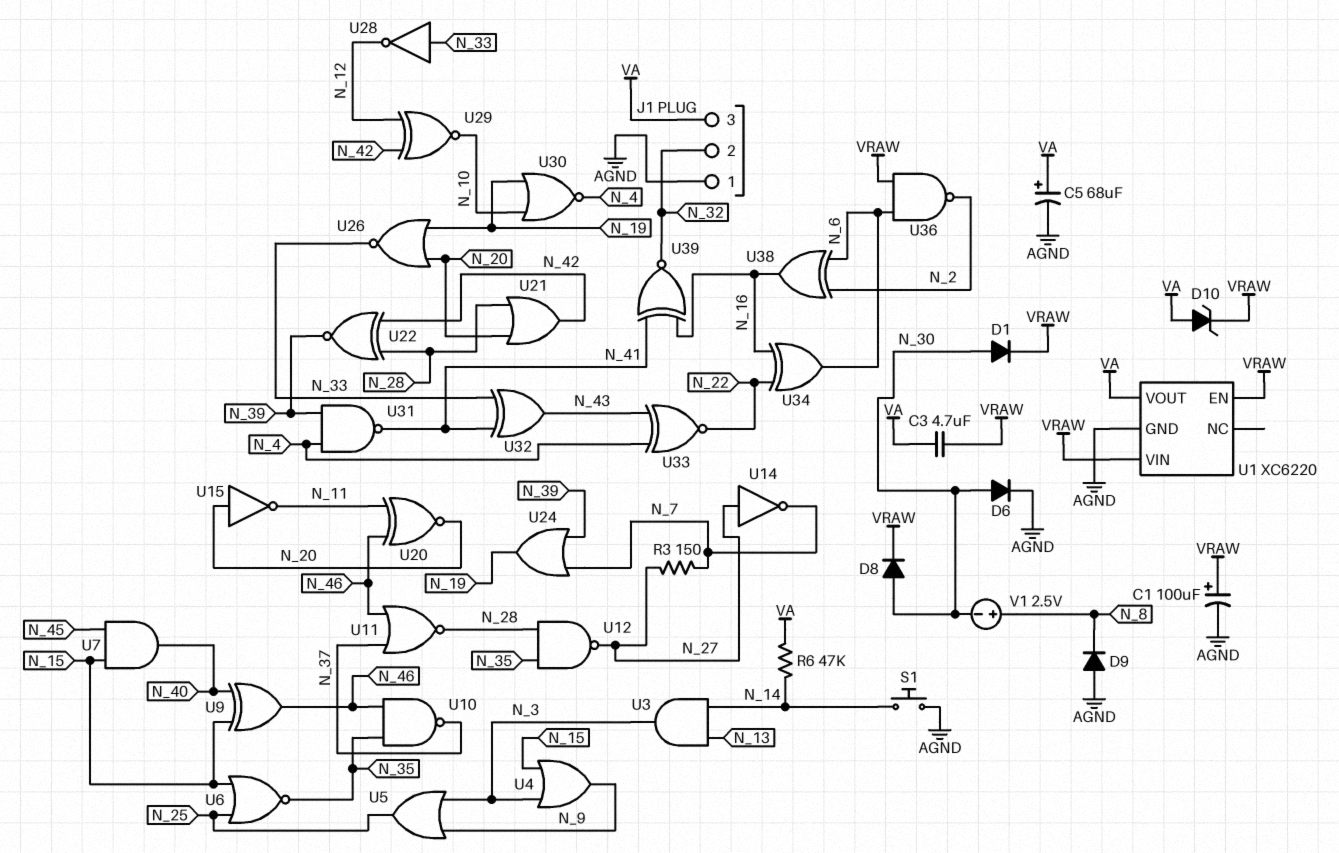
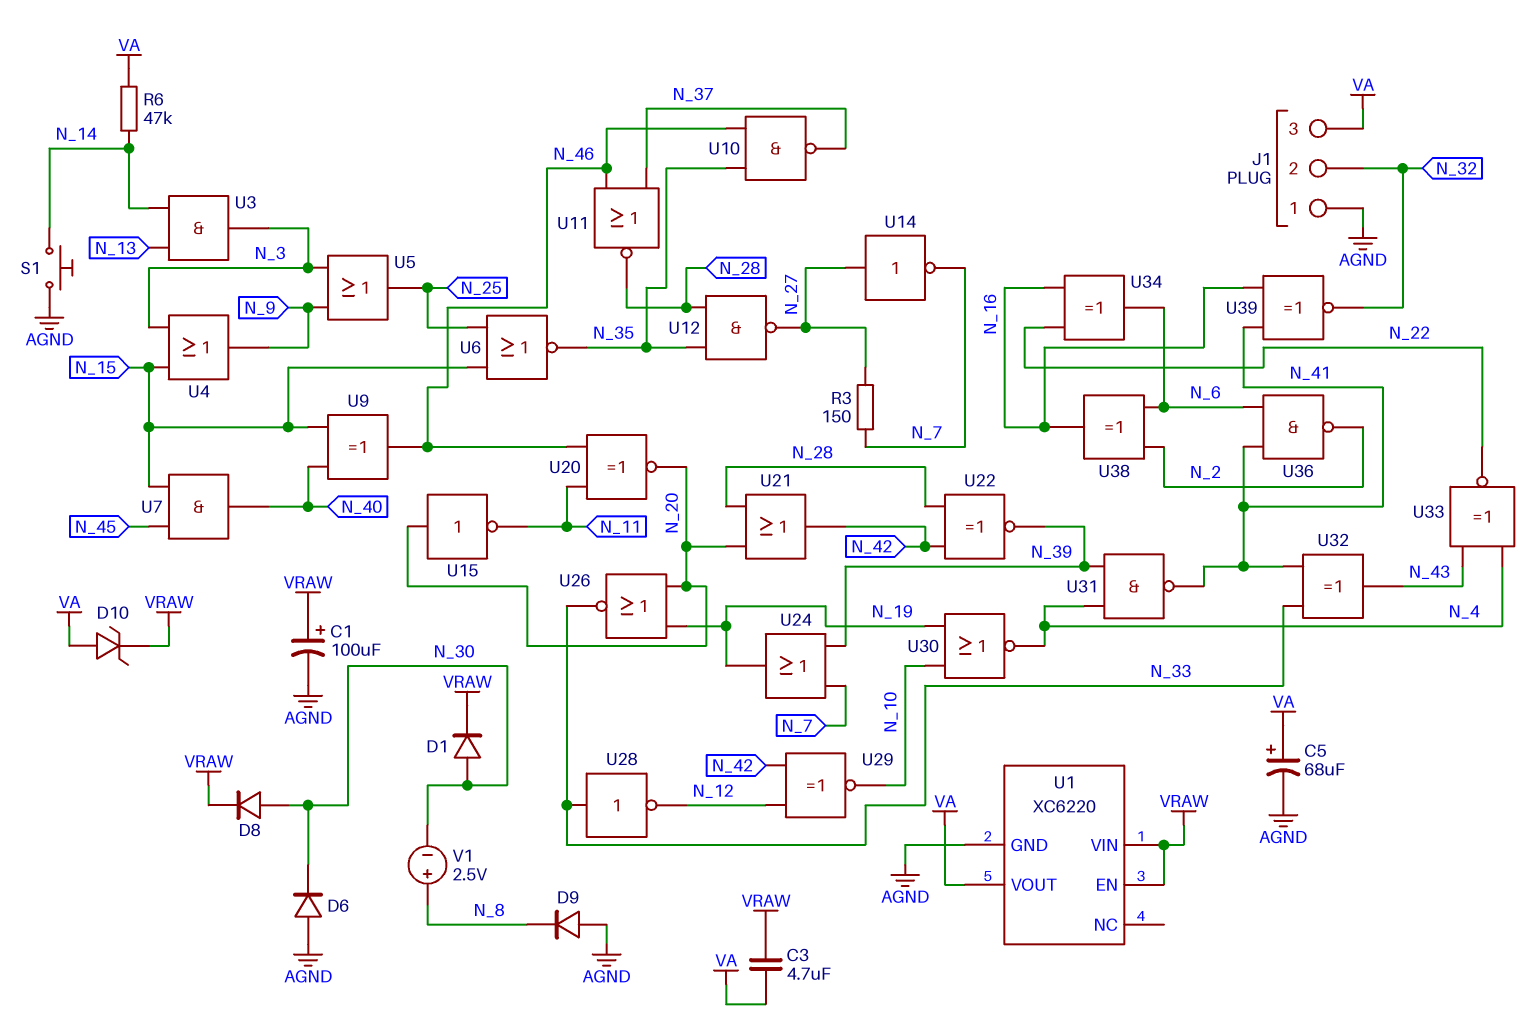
D6: diode (A N_30, K AGND) -> diode (A AGND, K N_30)
U36: NAND (in N_6, in VRAW, out N_2) -> NAND (in N_6, in N_41, out N_2)

